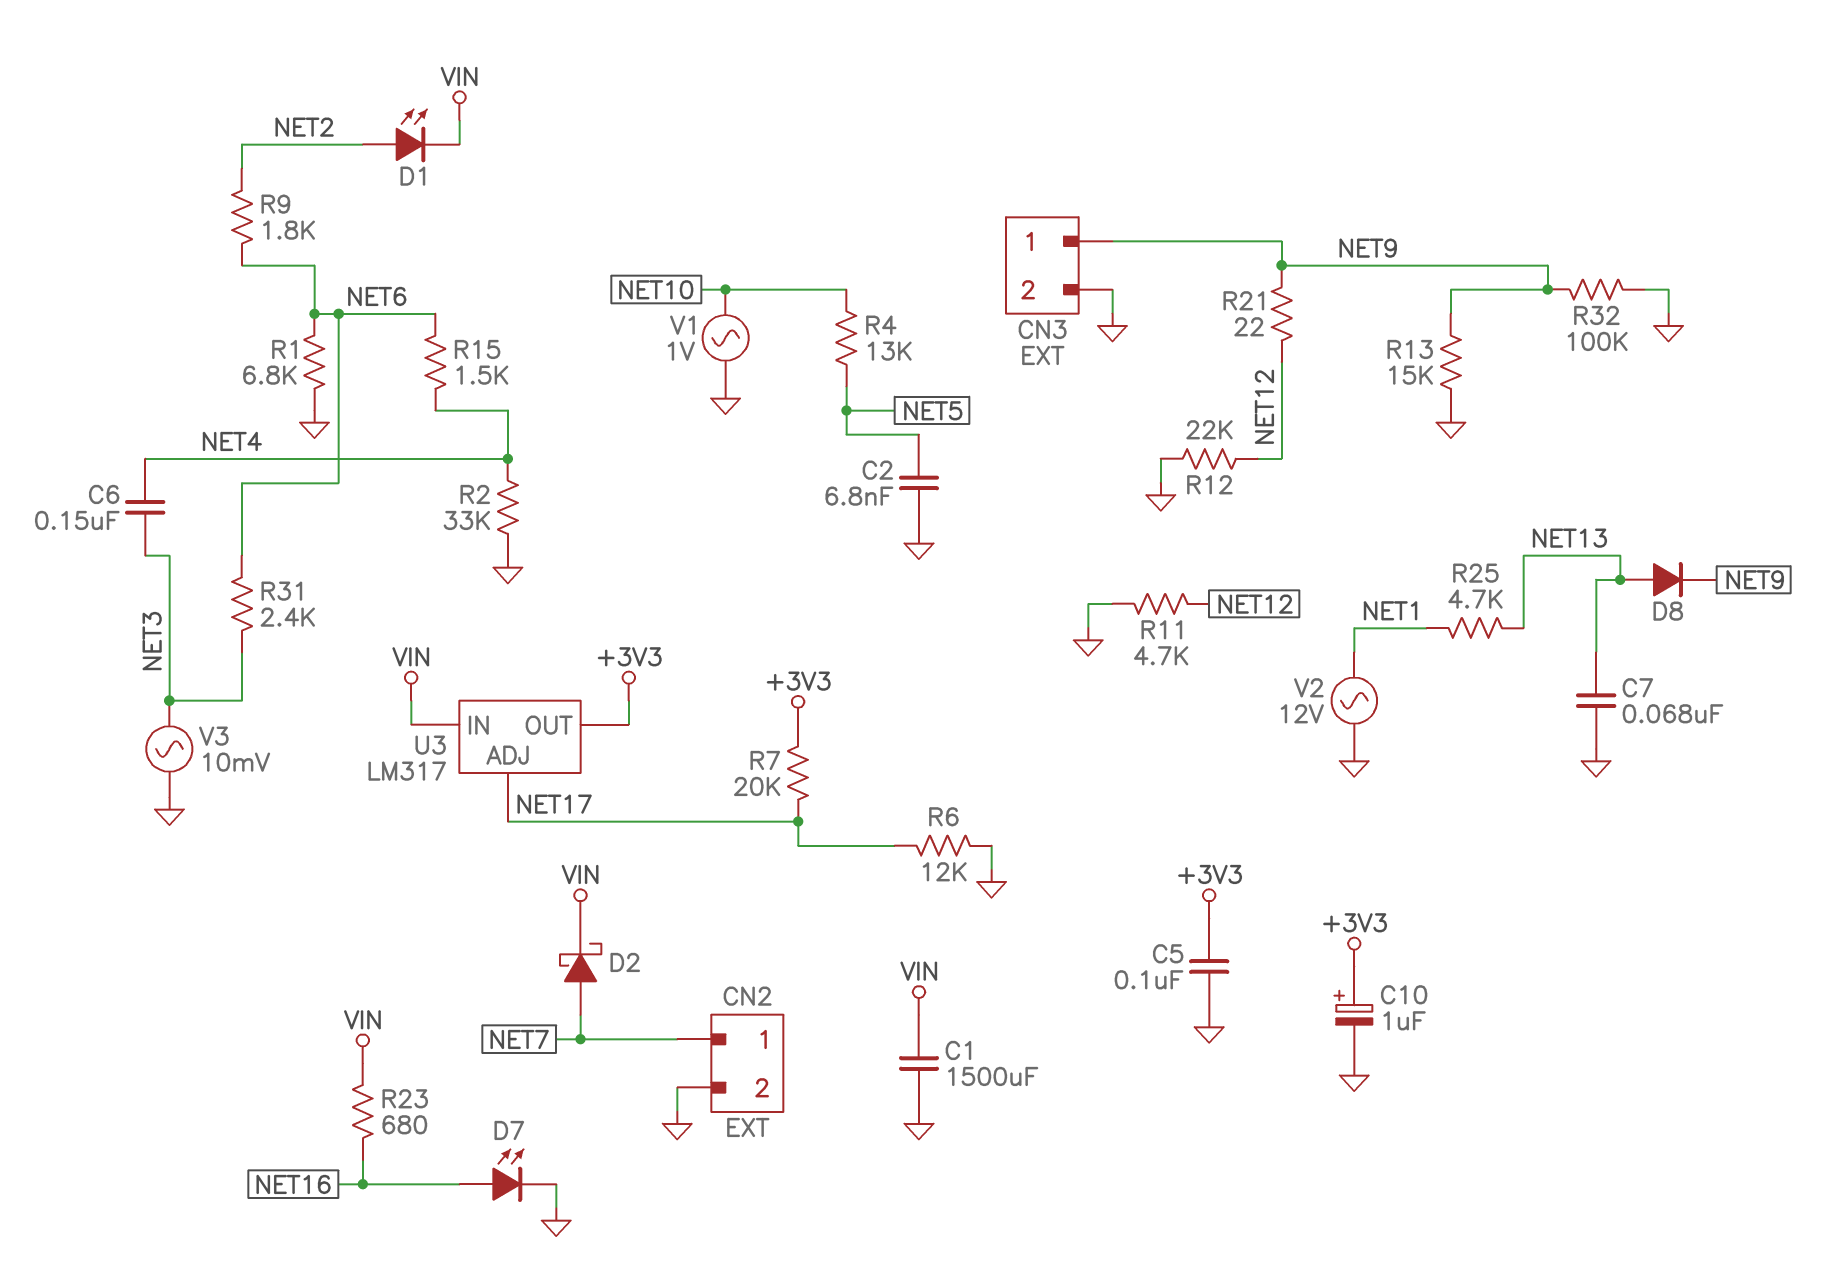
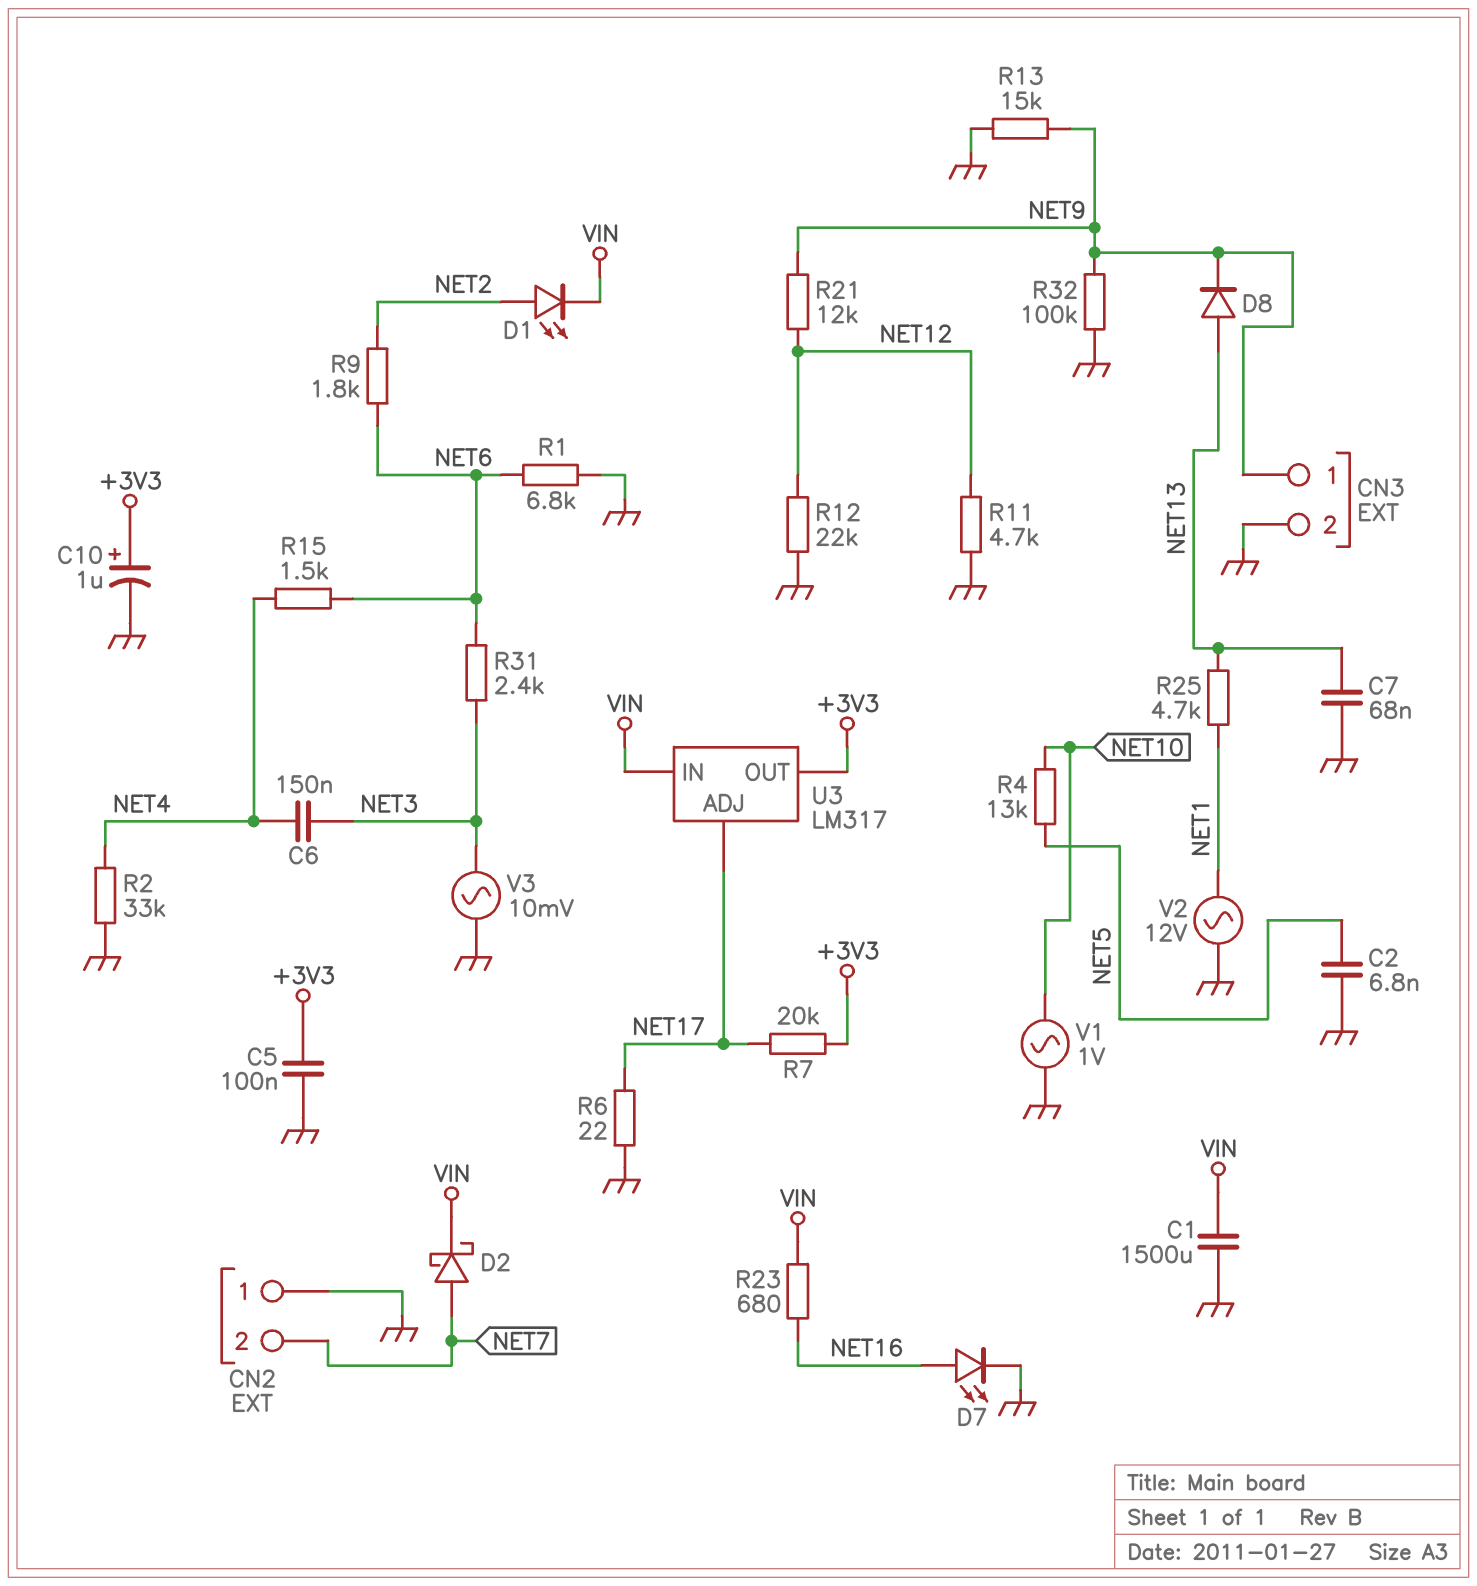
CN2 pin 1: NET7 -> GND
CN2 pin 2: GND -> NET7
R6: 12k (GND, NET17) -> 22 (GND, NET17)
R21: 22 (NET9, NET12) -> 12k (NET9, NET12)

